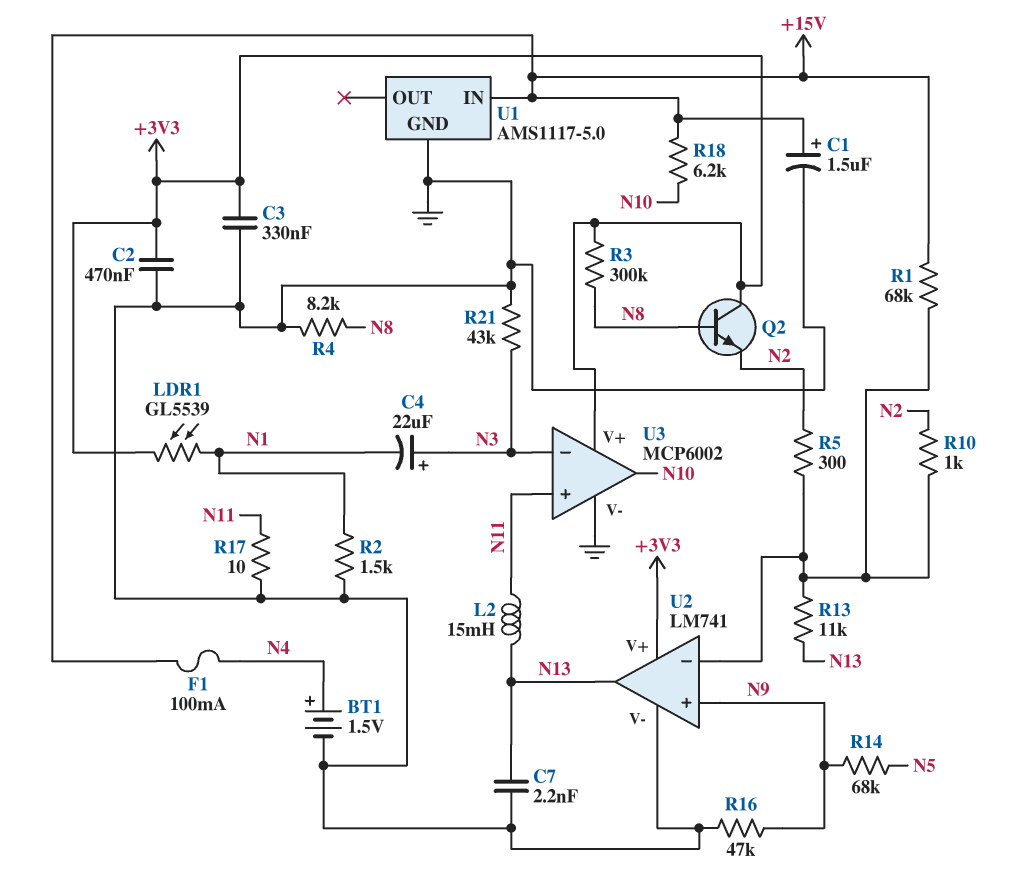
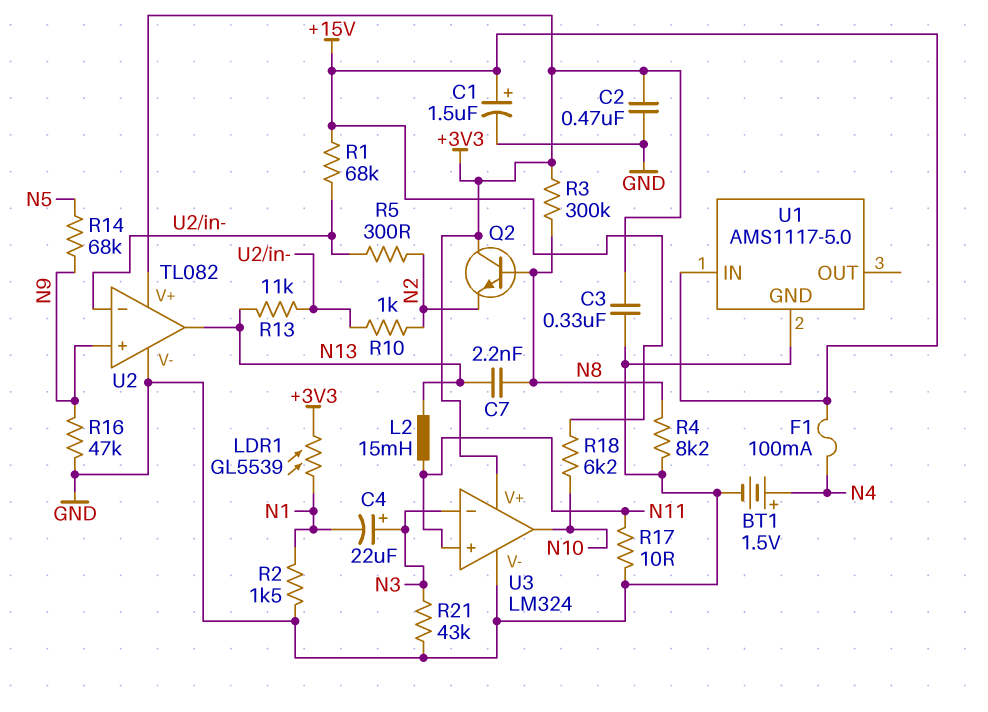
C7: 2.2nF (GND, N13) -> 2.2nF (N8, N13)
U2: LM741 -> TL082
U3: MCP6002 -> LM324

